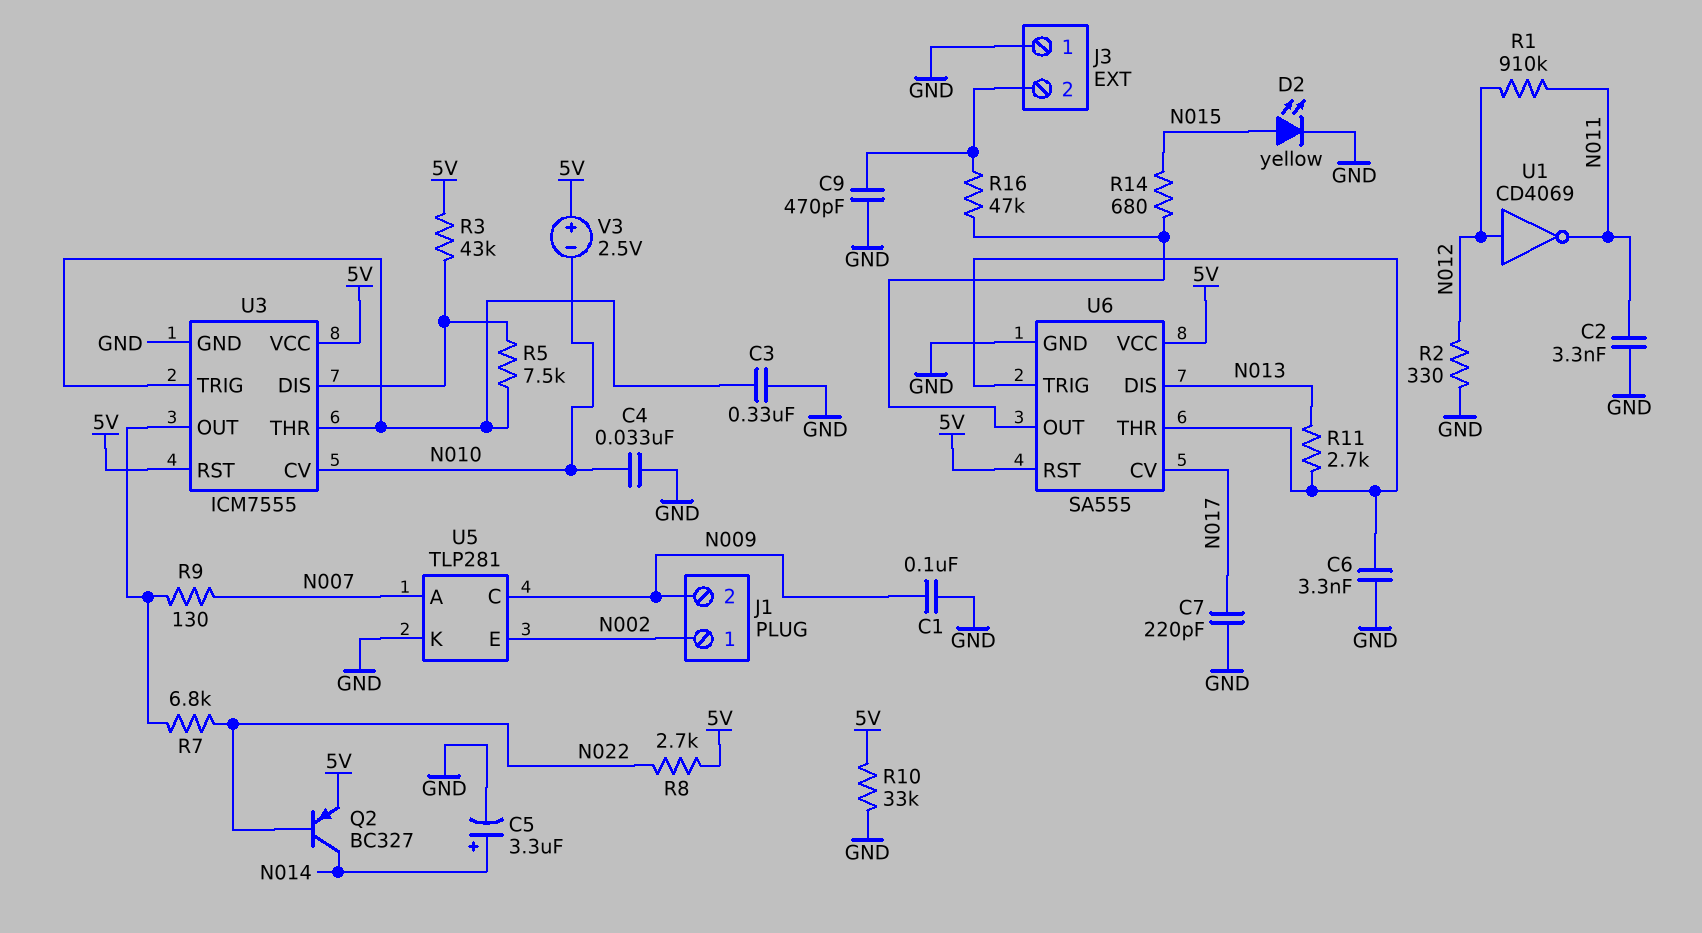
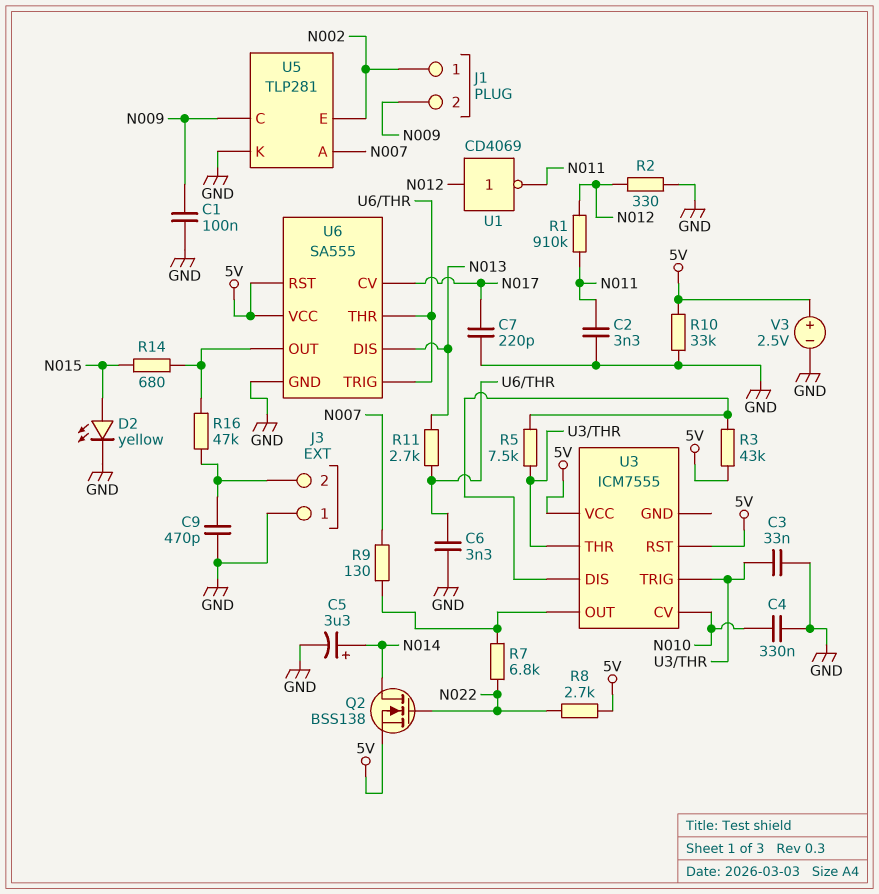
C3: 330nF (GND, U3/THR) -> 33nF (GND, U3/THR)
C4: 33nF (GND, N010) -> 330nF (GND, N010)
Q2: PNP BC327 (B N022, C N014, E 5V) -> NMOS BSS138 (G N022, D N014, S 5V)
U3 pin GND: GND -> none
V3: 2.5V (plus 5V, minus N010) -> 2.5V (plus 5V, minus GND)

